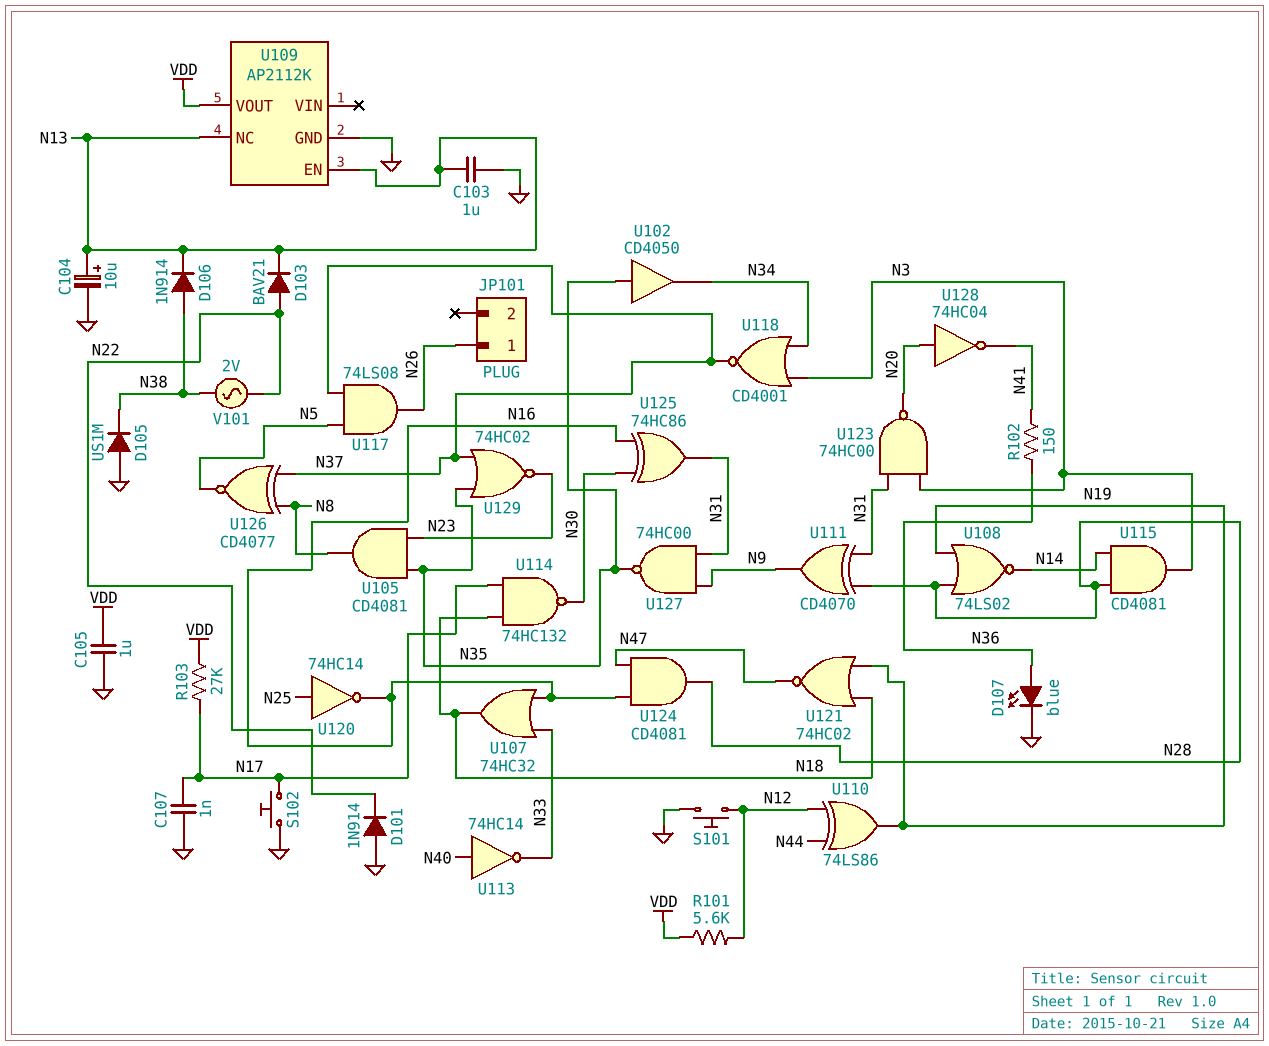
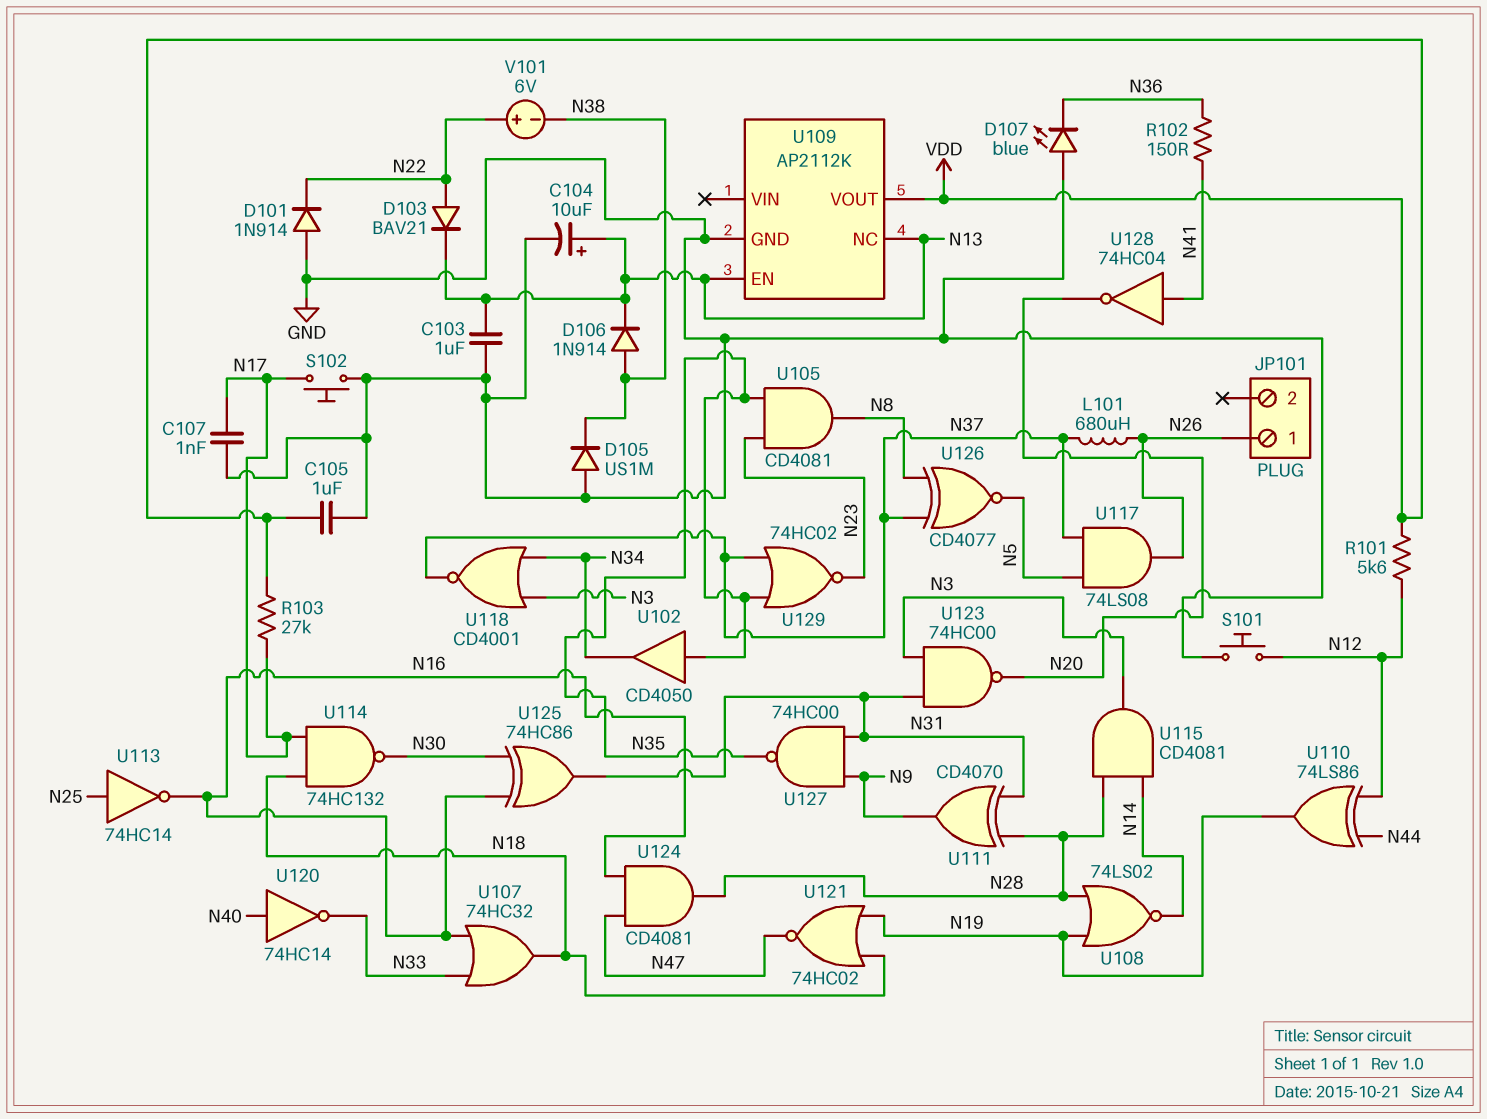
D107: LED blue (A N36, K GND) -> LED blue (A GND, K N36)
L101: none -> 680uH (N26, N37)
U113: NOT 74HC14 (in N40, out N33) -> NOT 74HC14 (in N25, out N16)
U120: NOT 74HC14 (in N25, out N16) -> NOT 74HC14 (in N40, out N33)
U128: NOT 74HC04 (in N20, out N41) -> NOT 74HC04 (in N41, out N20)
V101: AC 2V (N22, N38) -> 6V (plus N22, minus N38)

